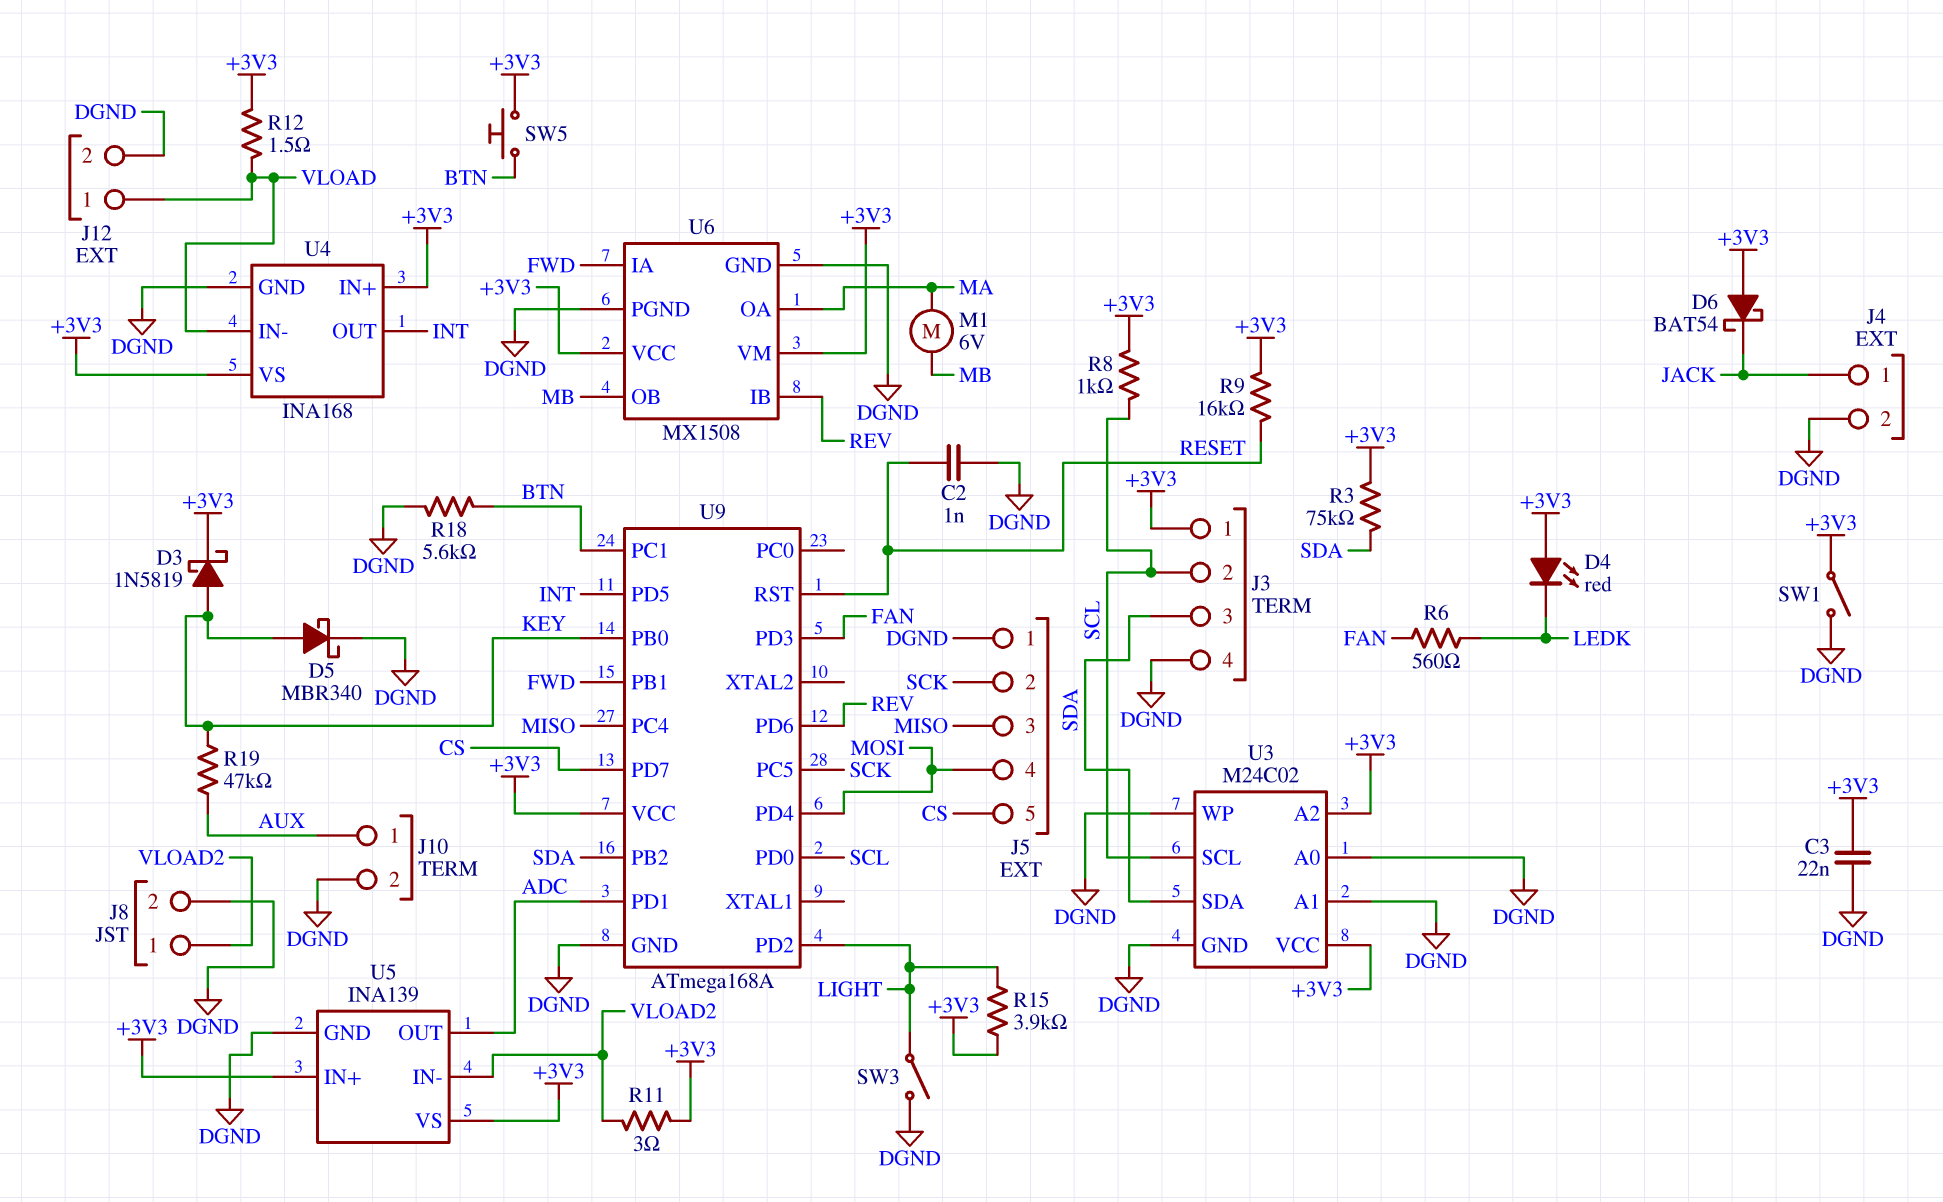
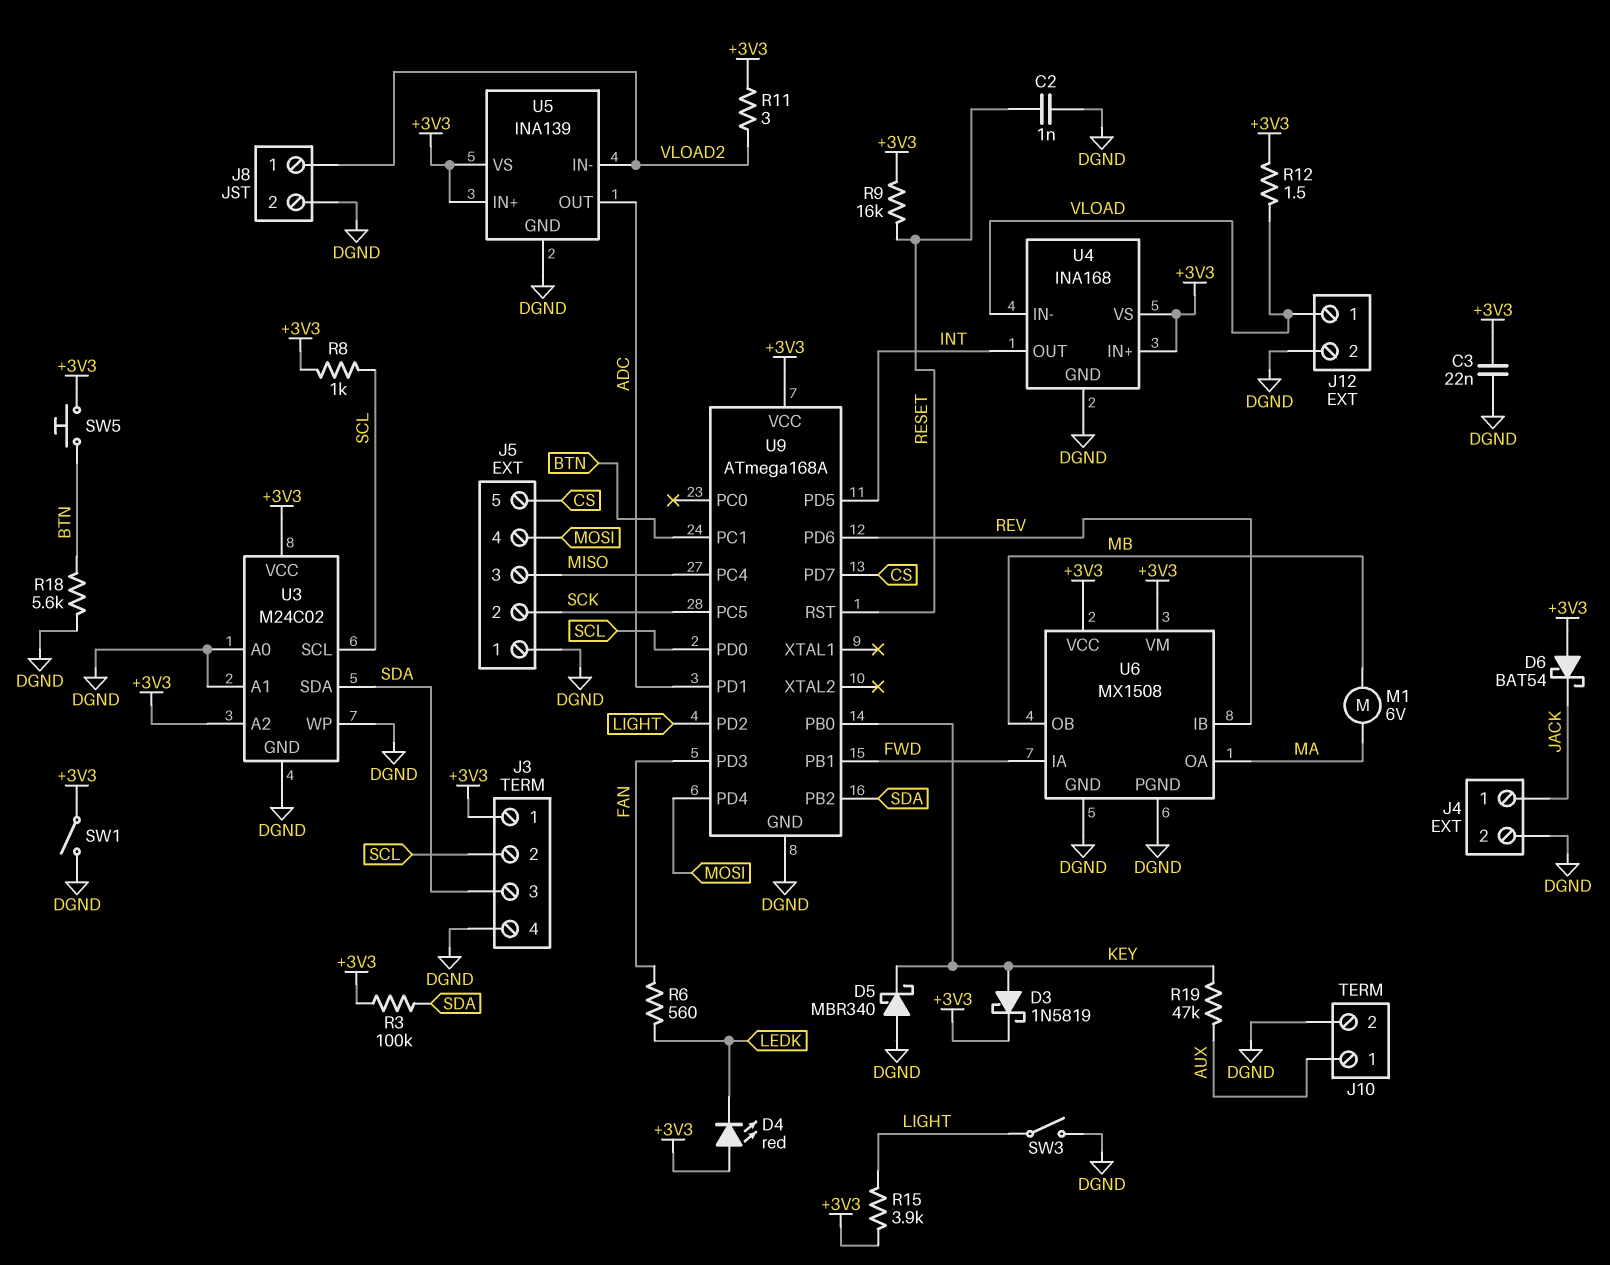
D5: schottky MBR340 (A KEY, K DGND) -> schottky MBR340 (A DGND, K KEY)
R3: 75k (+3V3, SDA) -> 100k (+3V3, SDA)

